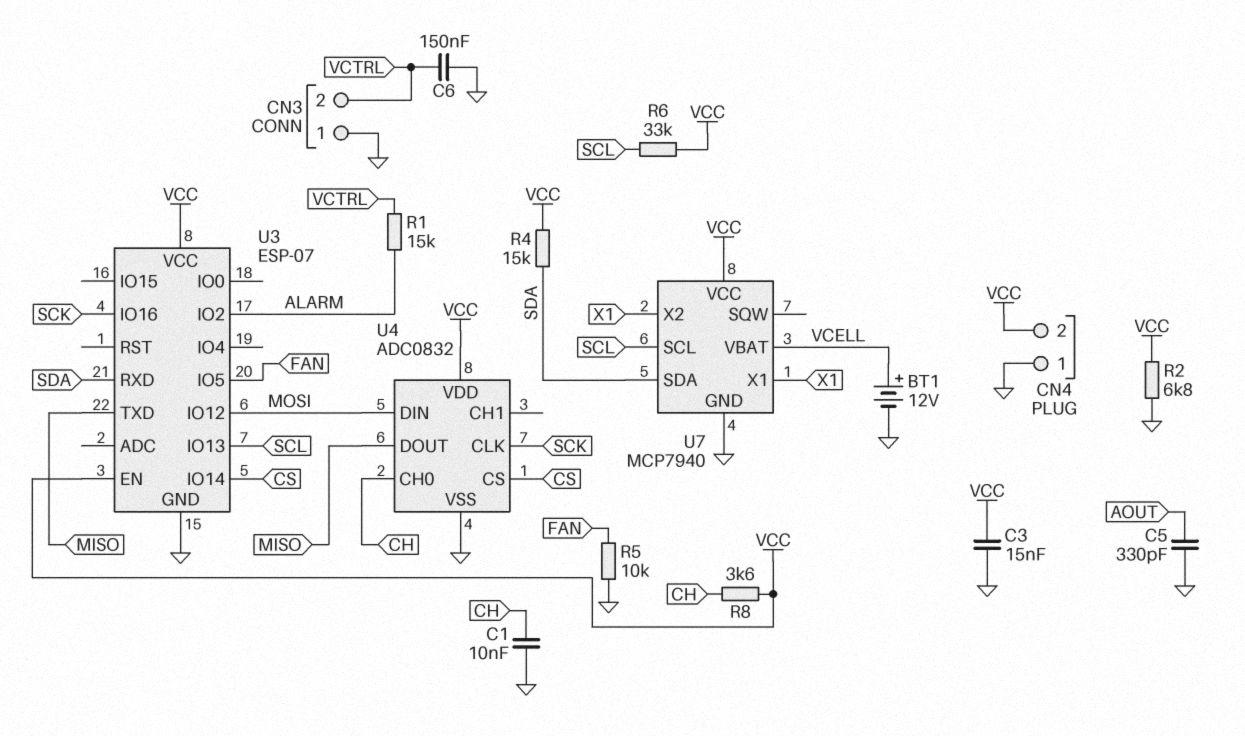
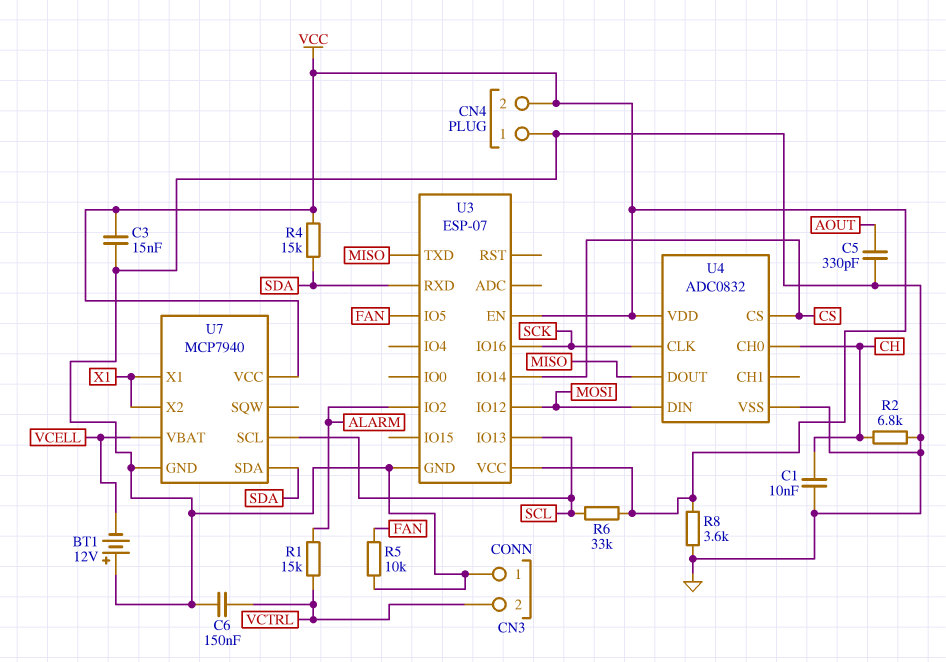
BT1: 12V (plus VCELL, minus GND) -> 12V (plus GND, minus VCELL)
R2: 6.8k (GND, VCC) -> 6.8k (CH, GND)
R8: 3.6k (CH, VCC) -> 3.6k (GND, VCC)

